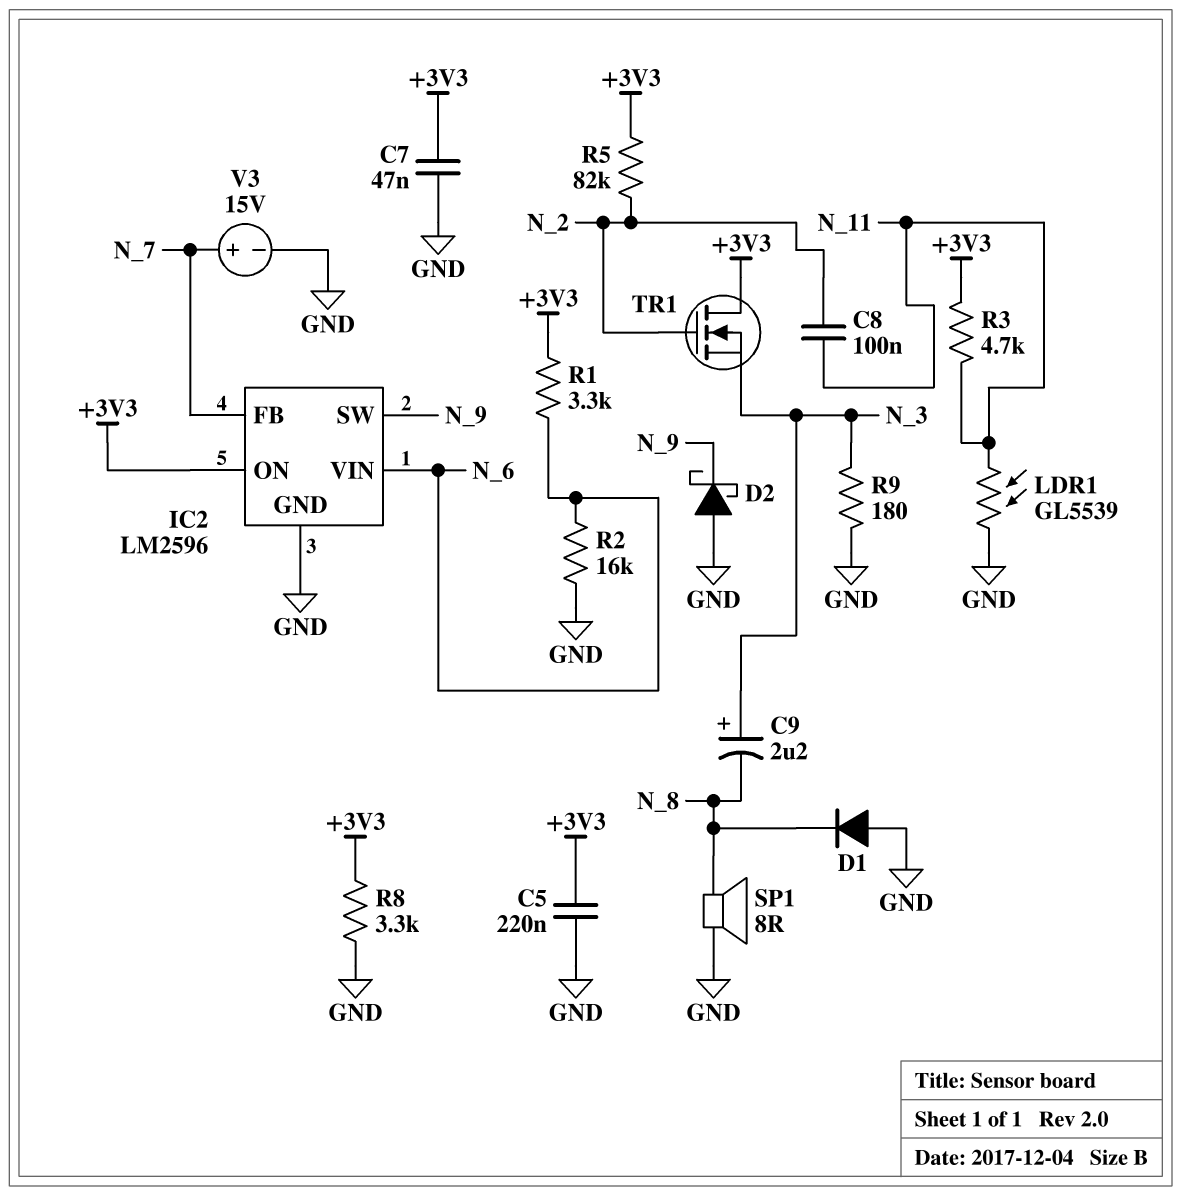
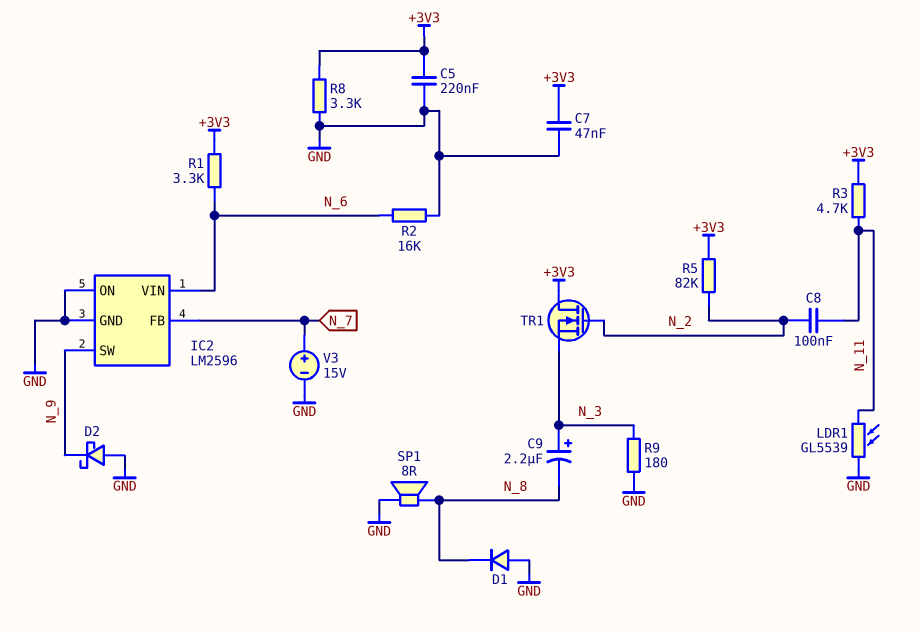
IC2 pin ON: +3V3 -> GND

